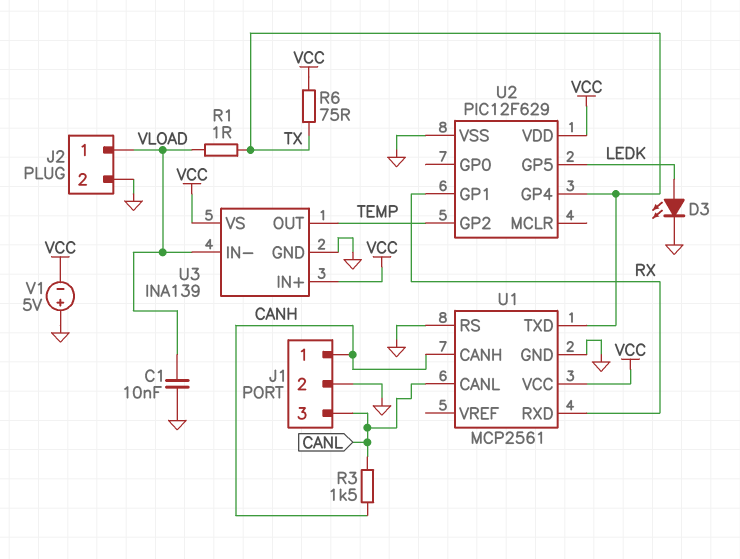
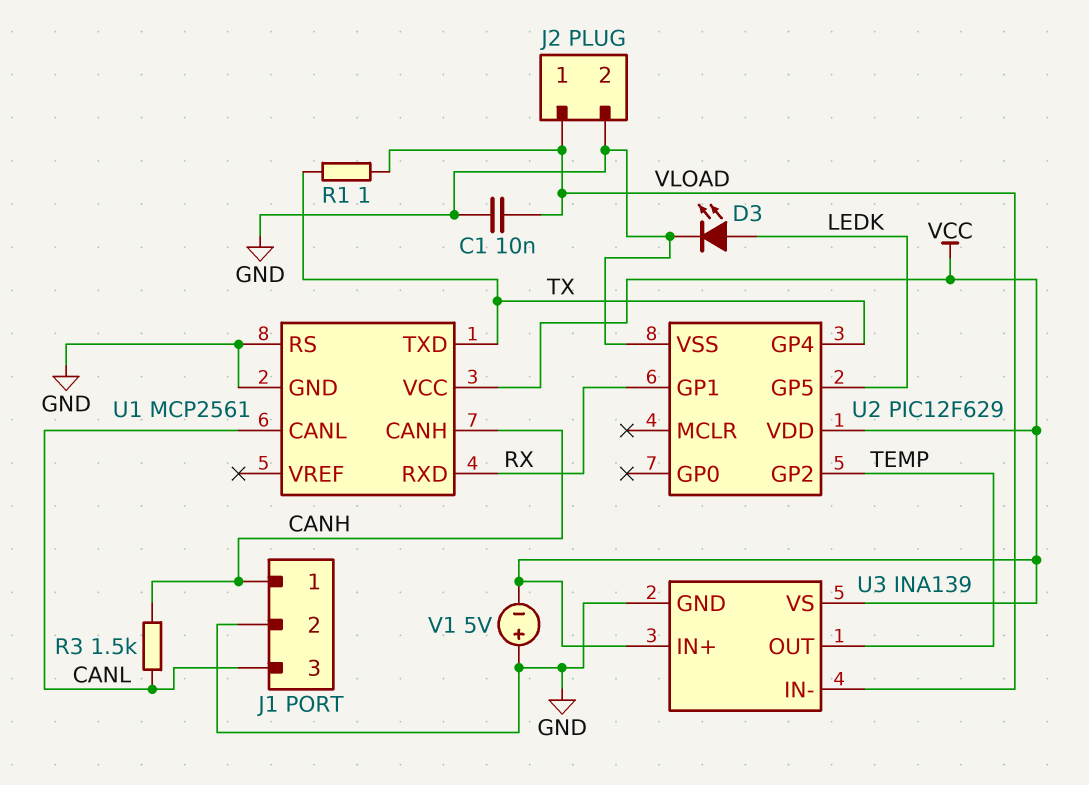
R6: 75 (TX, VCC) -> none

